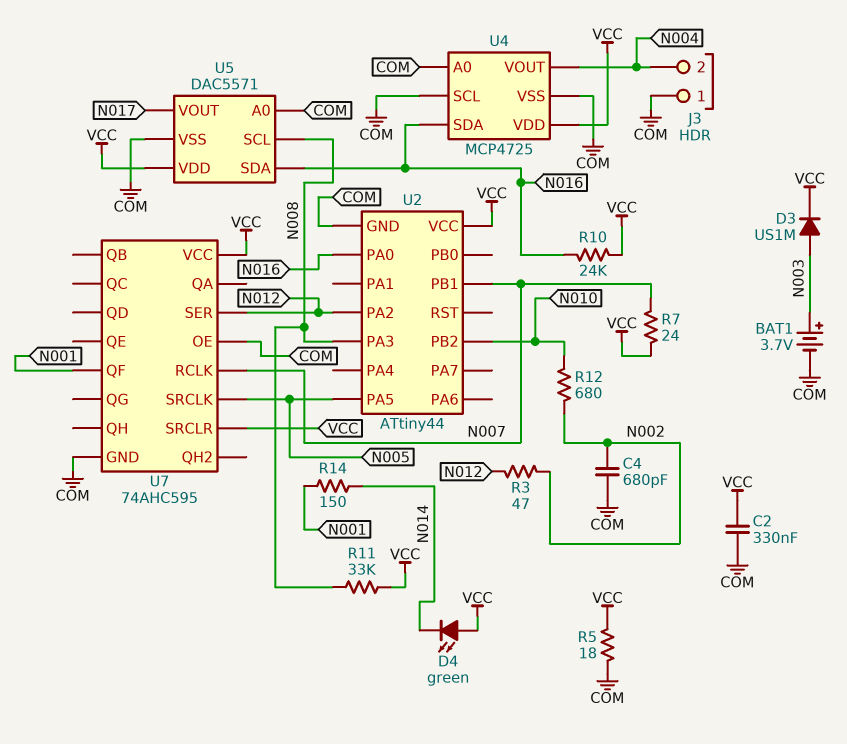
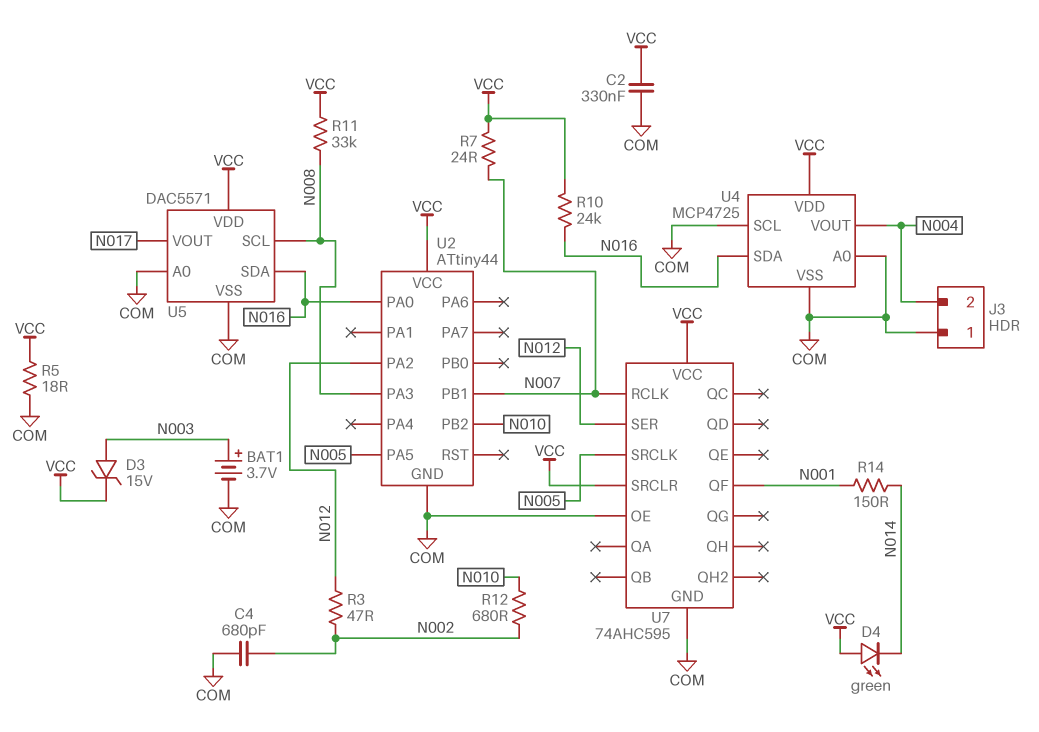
D3: diode US1M (A N003, K VCC) -> zener 15V (A N003, K VCC)

